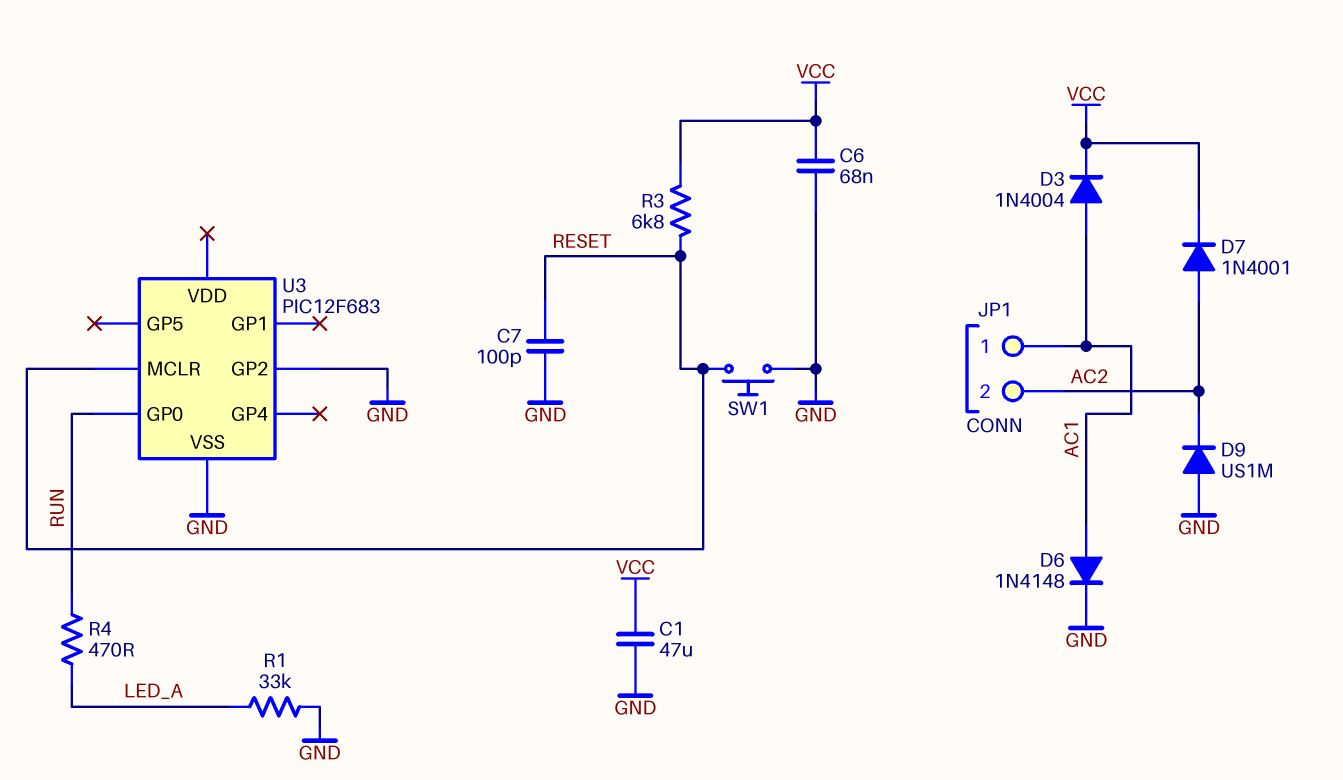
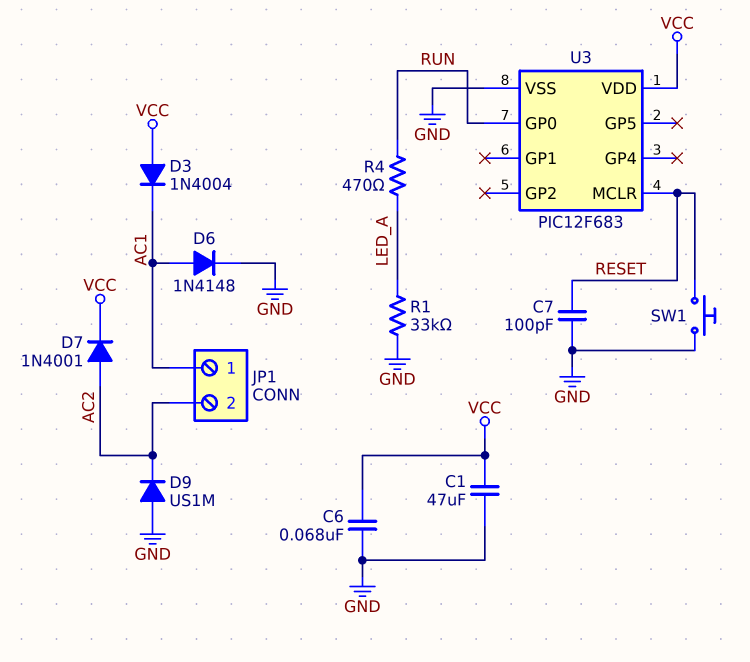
D3: diode 1N4004 (A AC1, K VCC) -> diode 1N4004 (A VCC, K AC1)
R3: 6.8k (RESET, VCC) -> none
U3 pin GP2: GND -> none
U3 pin VDD: none -> VCC

